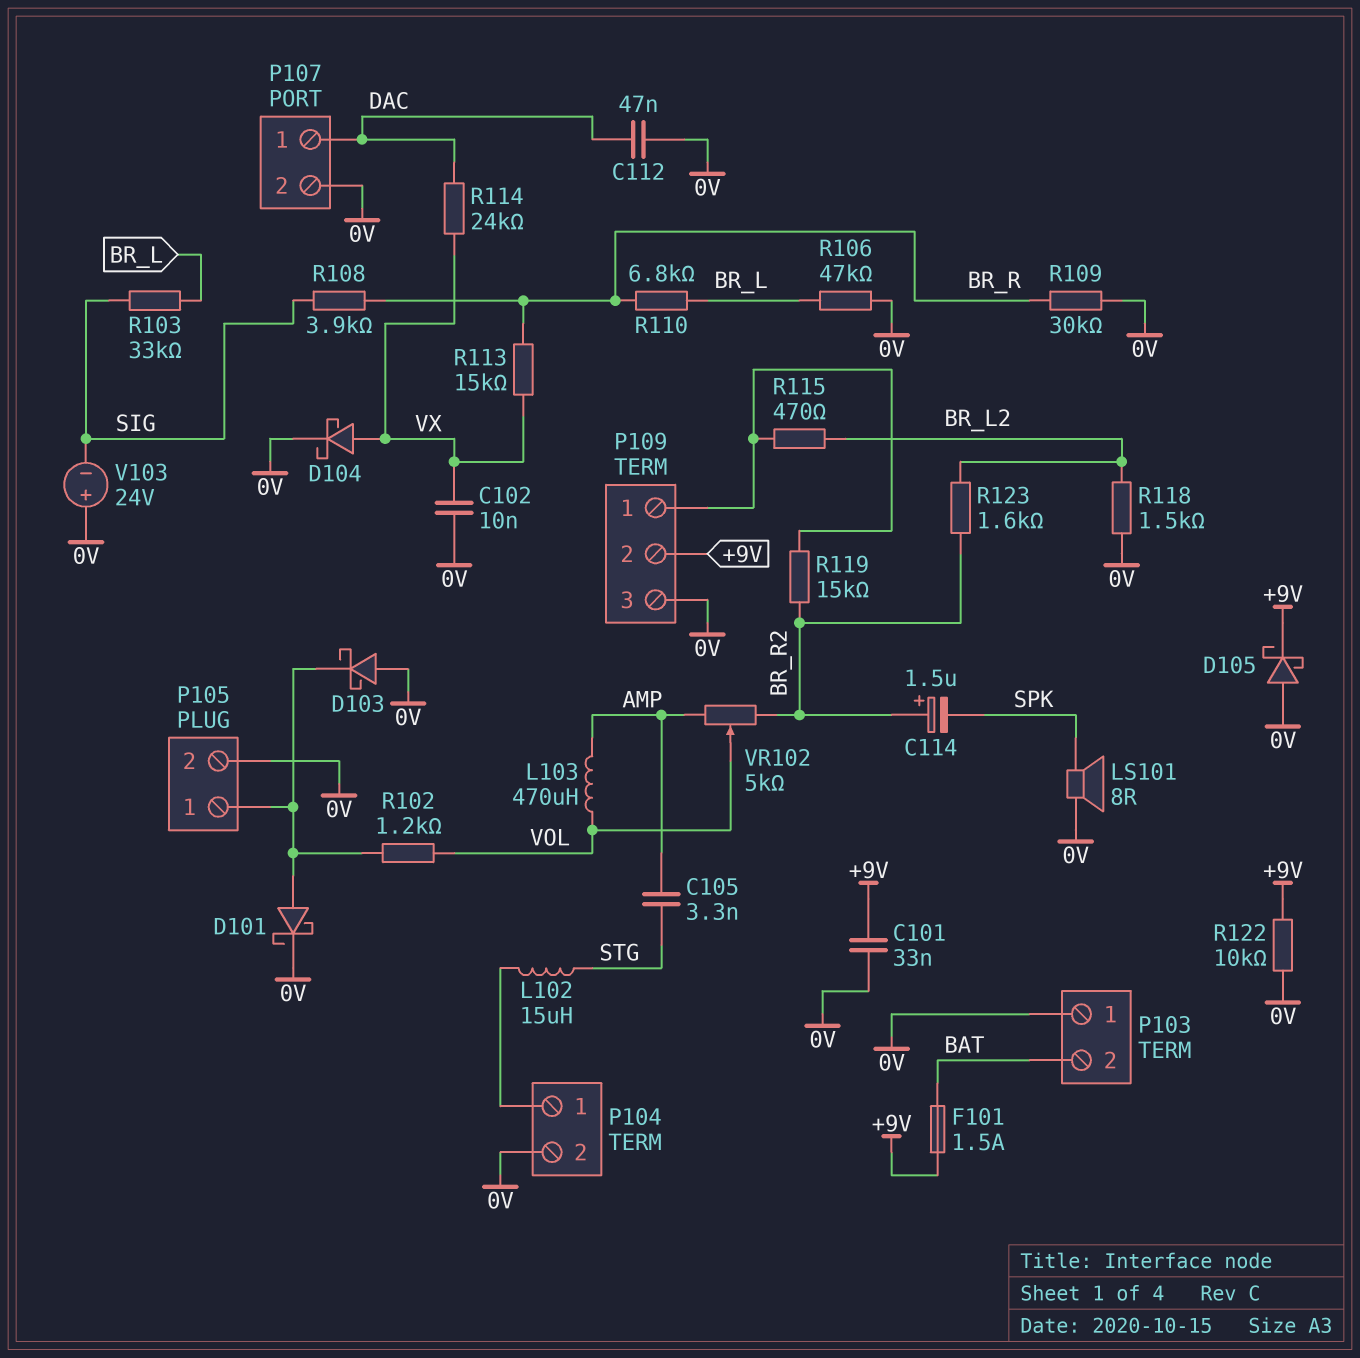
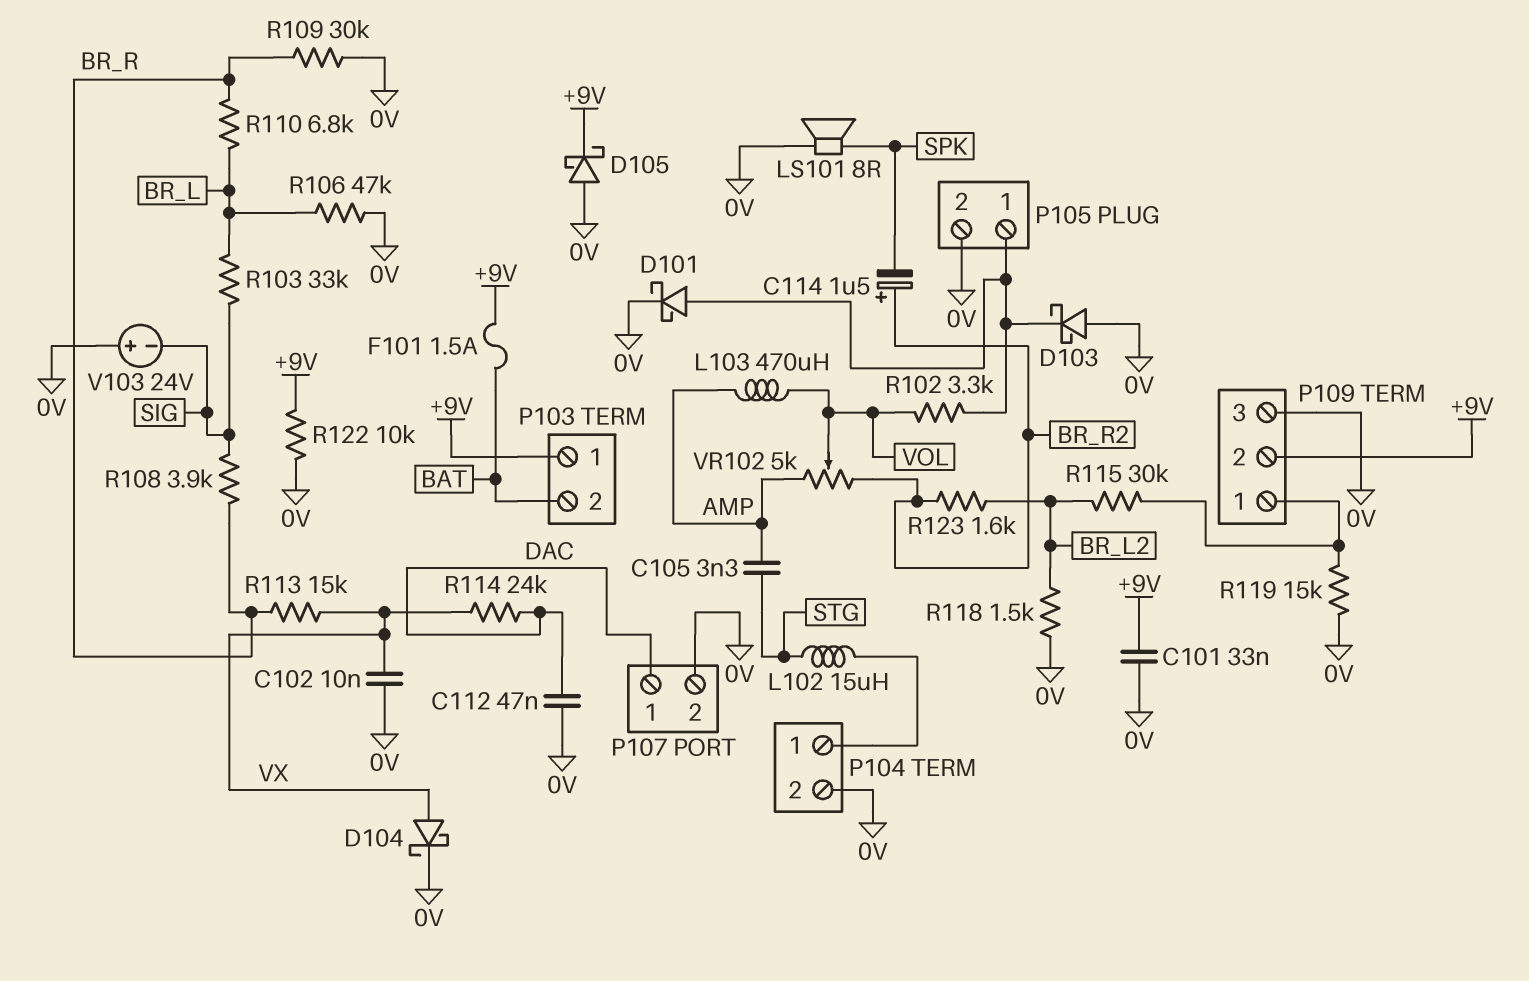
P103 pin 1: 0V -> +9V
R102: 1.2k (P105/1, VOL) -> 3.3k (P105/1, VOL)
R115: 470 (BR_L2, P109/1) -> 30k (BR_L2, P109/1)
R119: 15k (BR_R2, P109/1) -> 15k (0V, P109/1)

